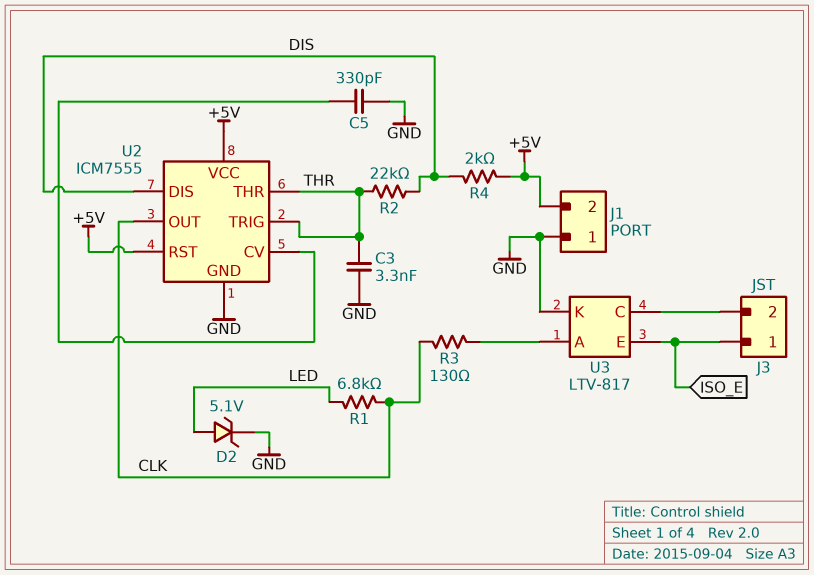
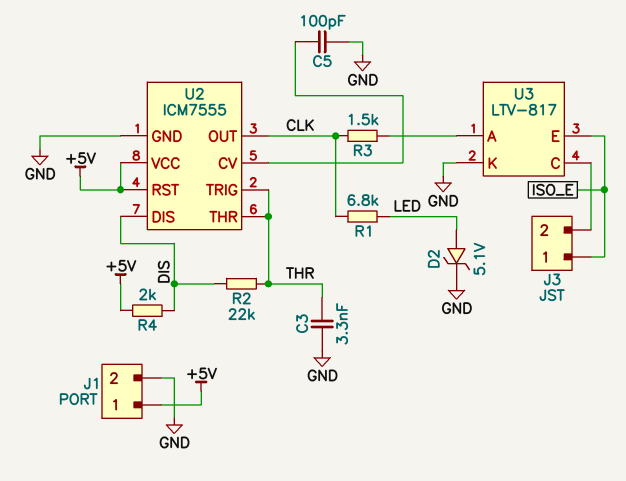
C5: 330pF (GND, U2/CV) -> 100pF (GND, U2/CV)
J1 pin 1: GND -> +5V
J1 pin 2: +5V -> GND
R3: 130 (CLK, U3/A) -> 1.5k (CLK, U3/A)

